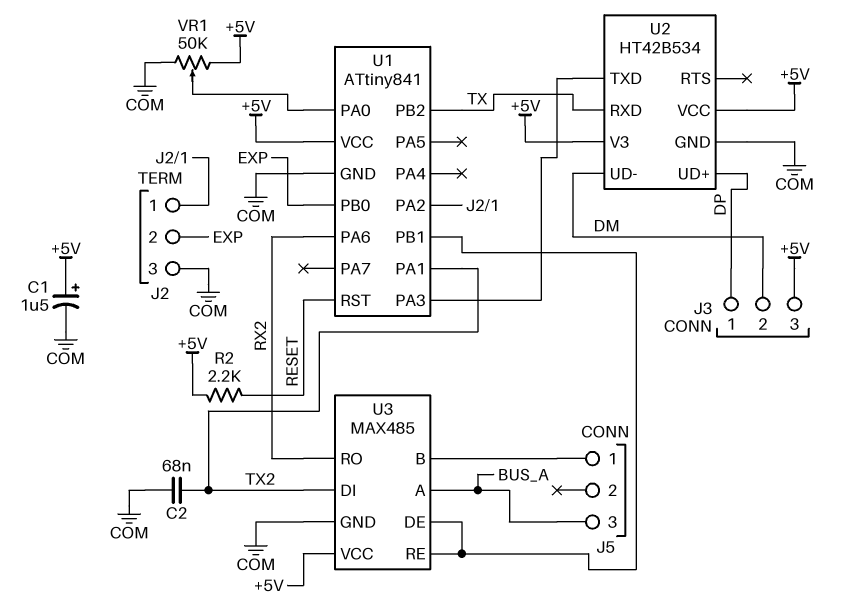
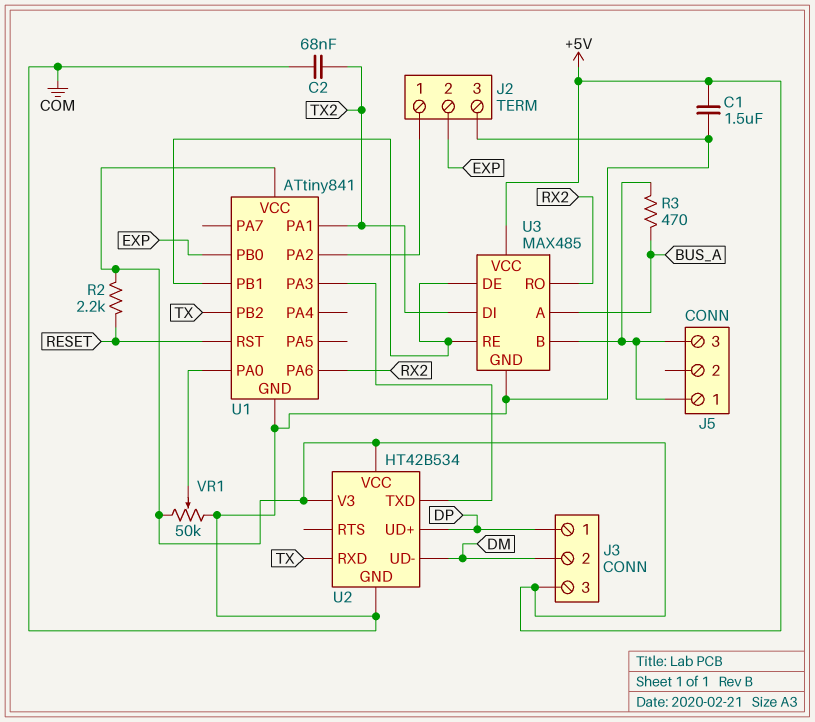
C1: 1.5uF (plus +5V, minus COM) -> 1.5uF (+5V, COM)
J5 pin 3: BUS_A -> J5/1
R3: none -> 470 (BUS_A, J5/1)

